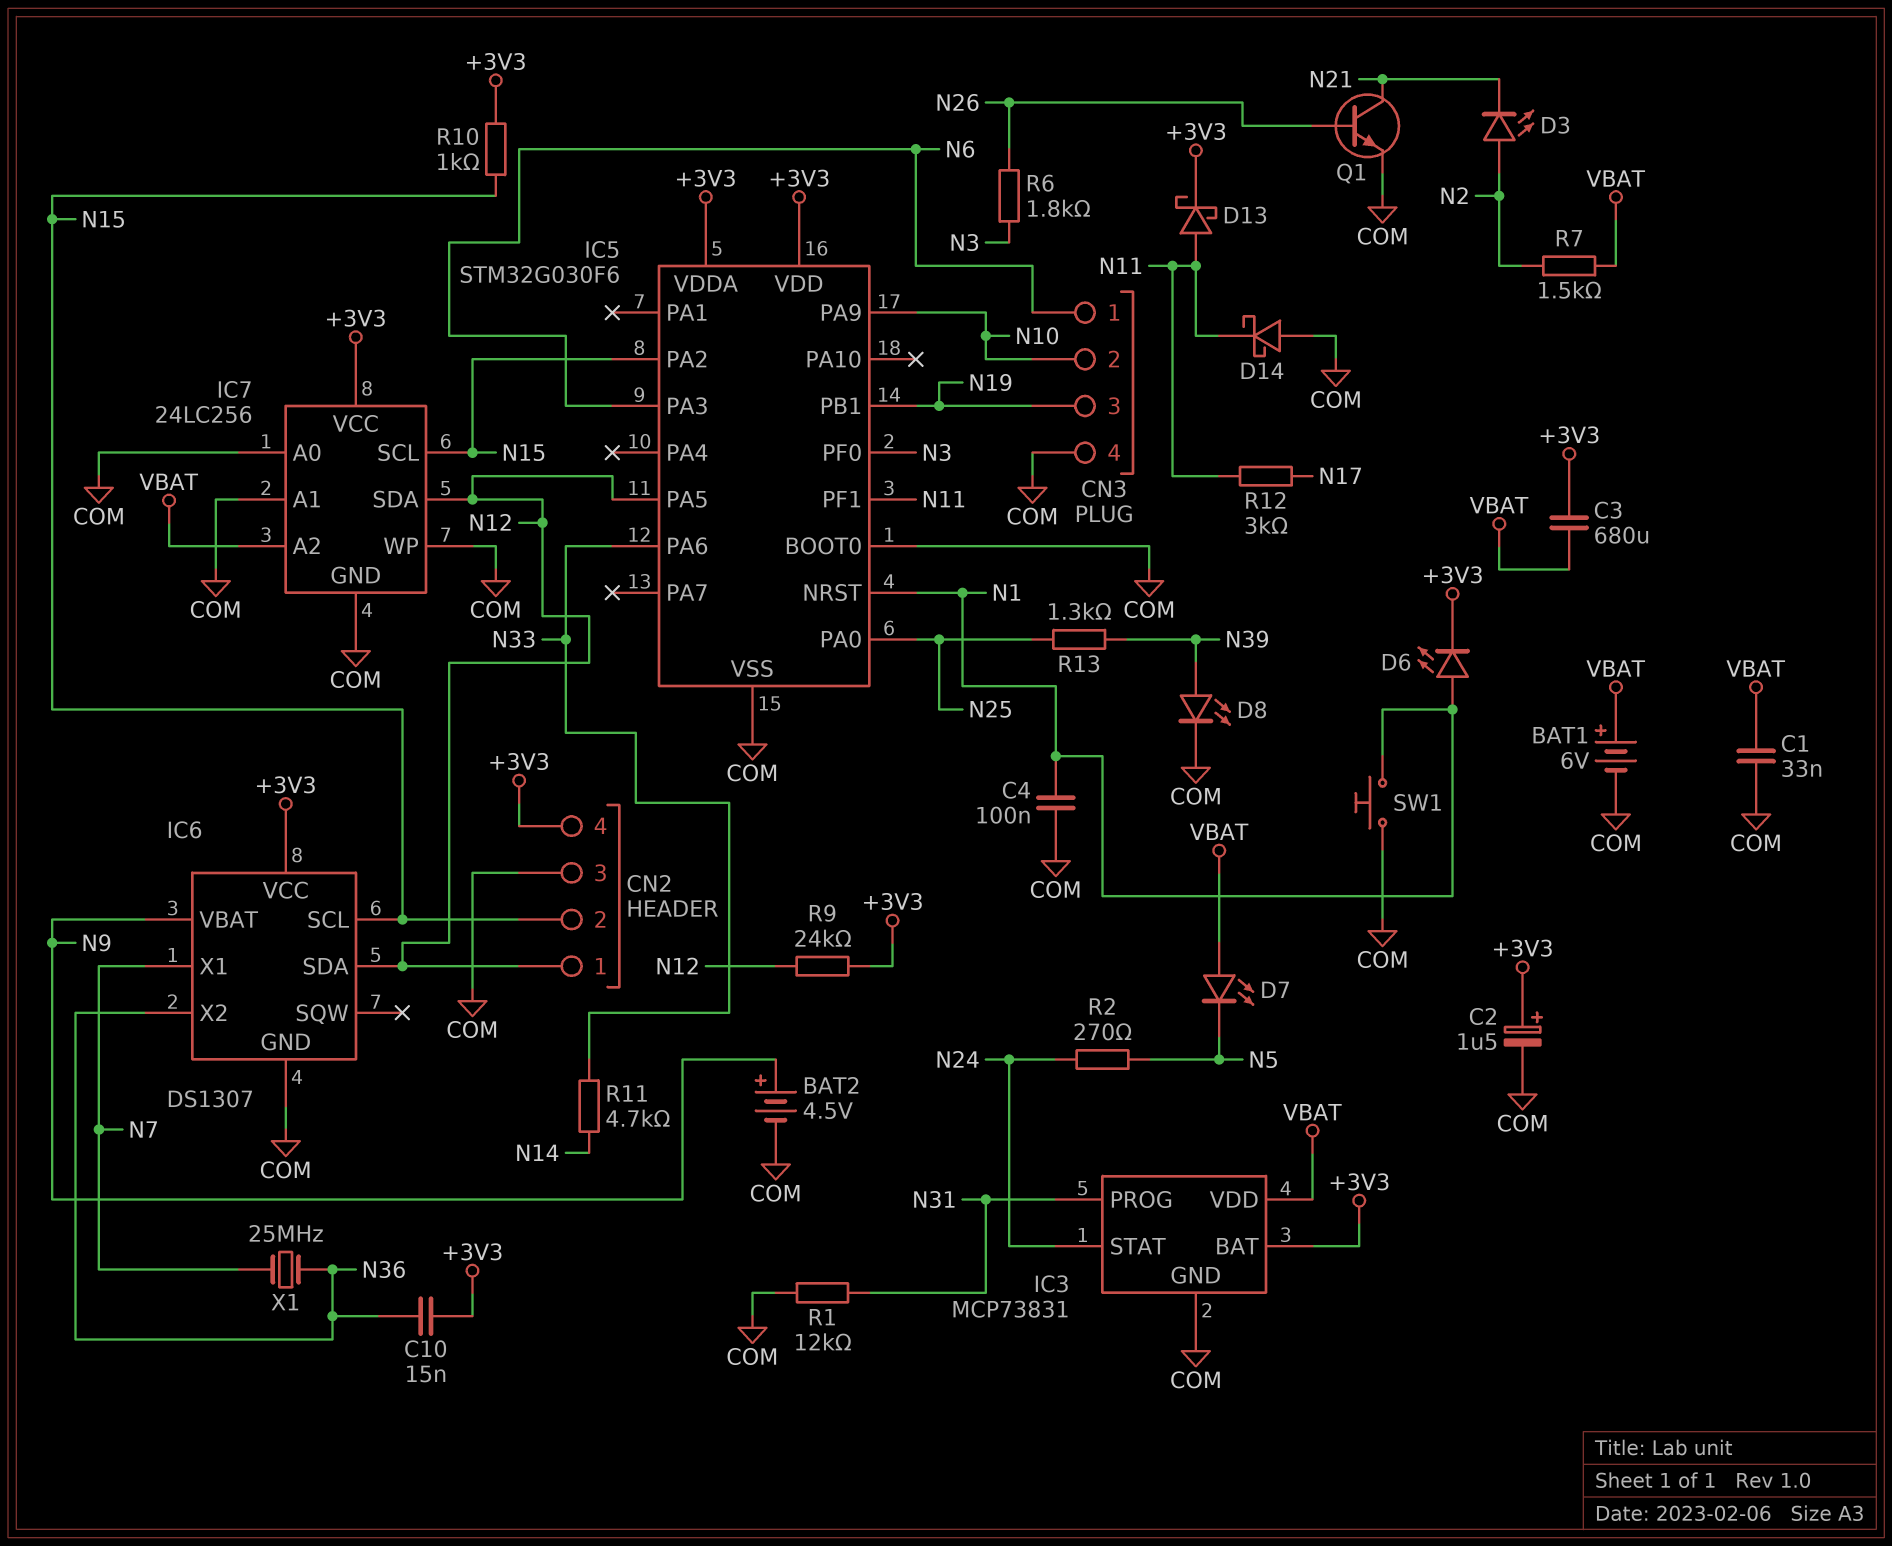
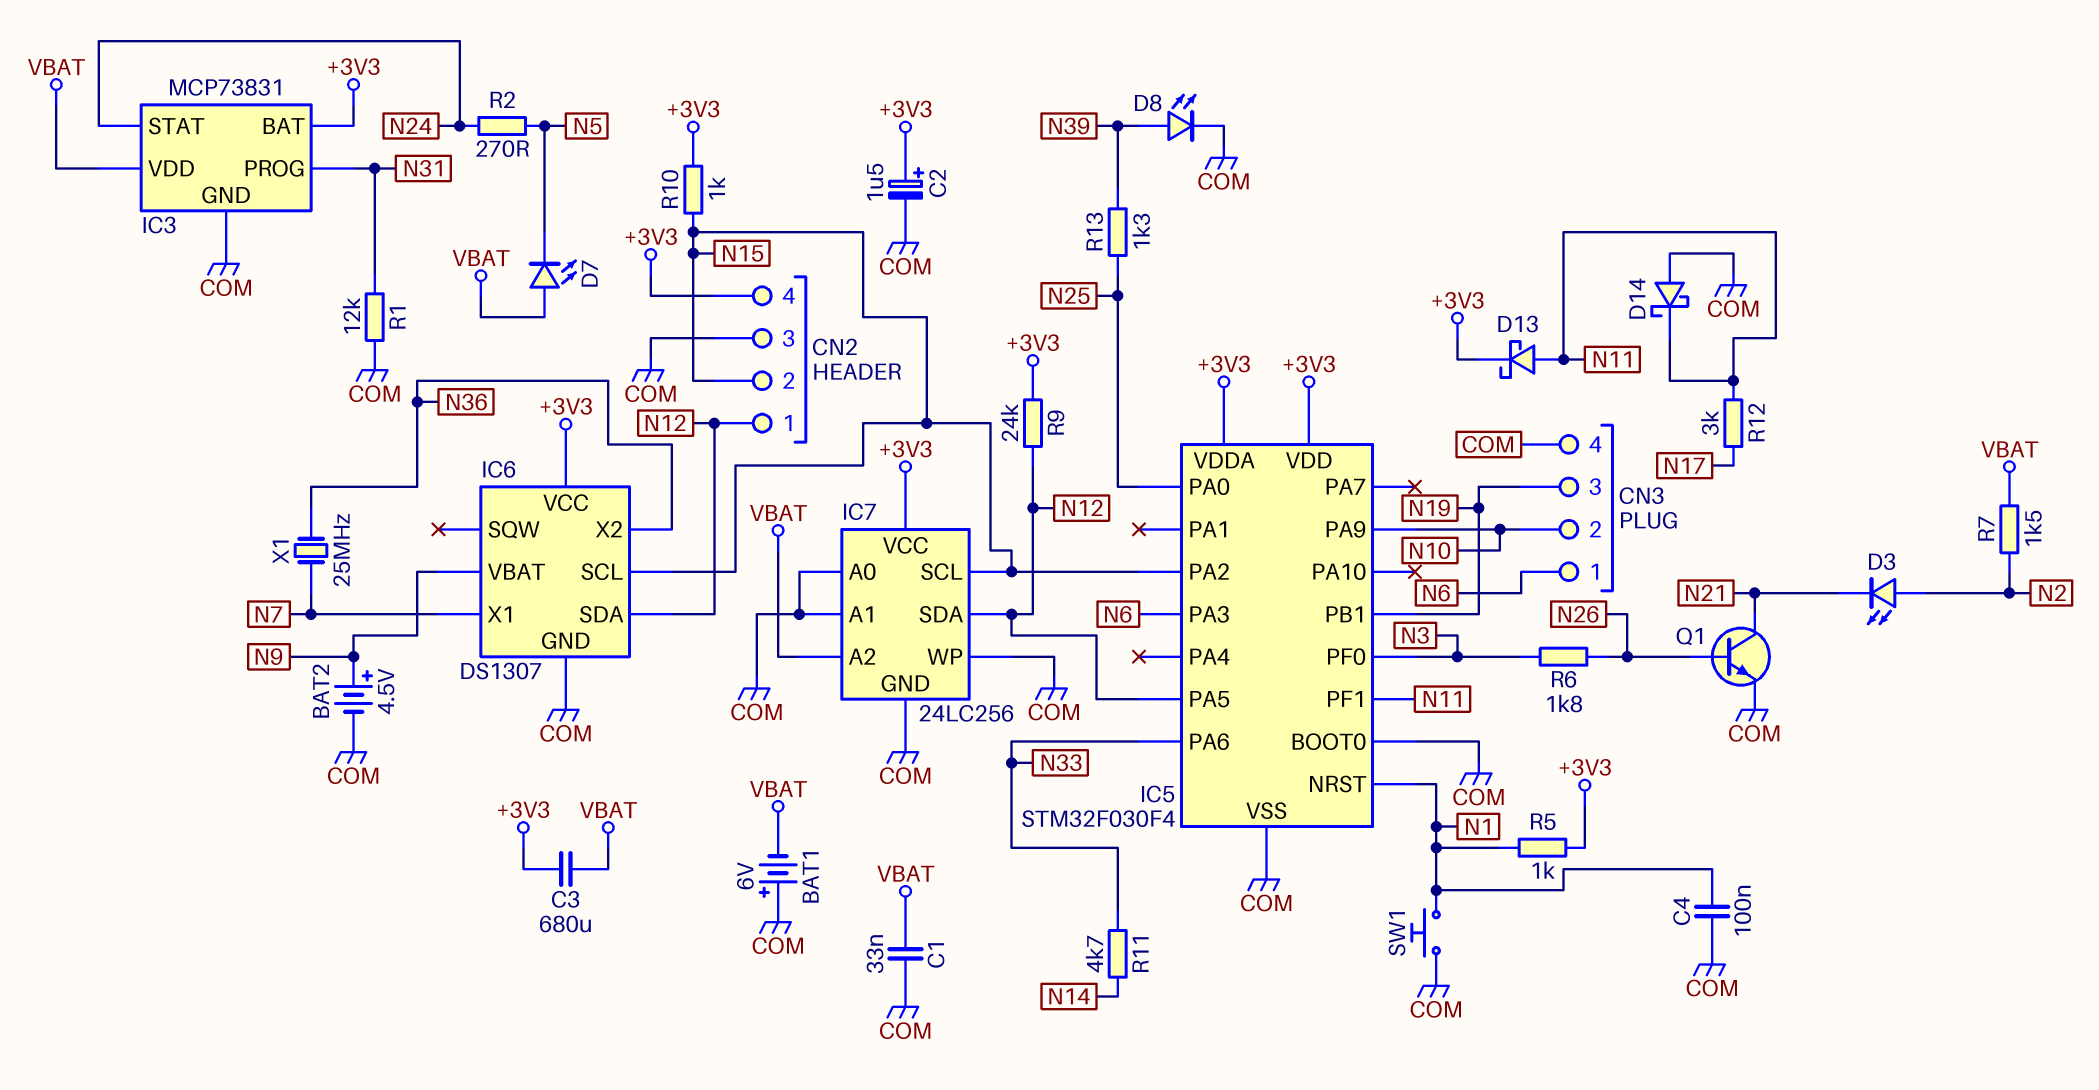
BAT1: 6V (plus VBAT, minus COM) -> 6V (plus COM, minus VBAT)
C10: 15nF (+3V3, N36) -> none
D6: LED (A N1, K +3V3) -> none
IC5: STM32G030F6 -> STM32F030F4
R5: none -> 1k (+3V3, N1)

